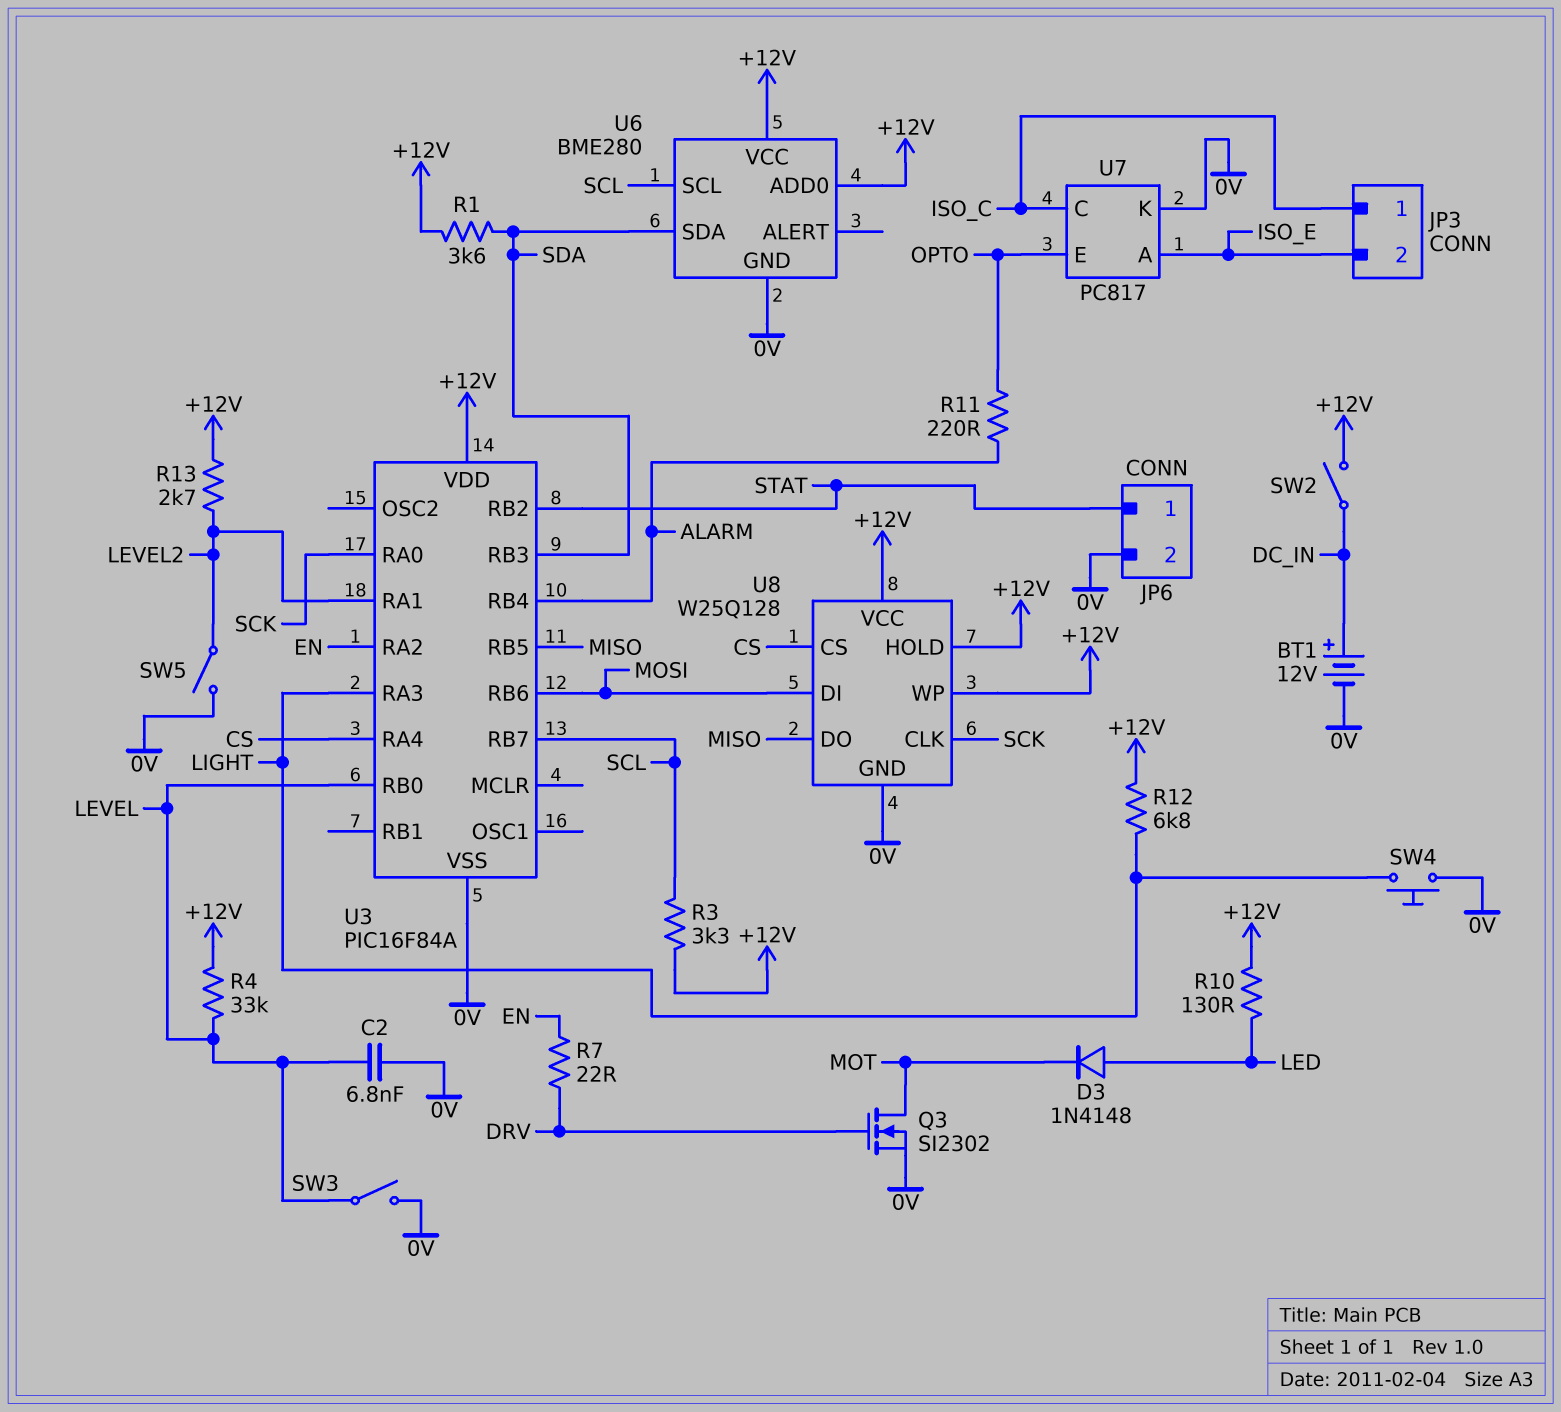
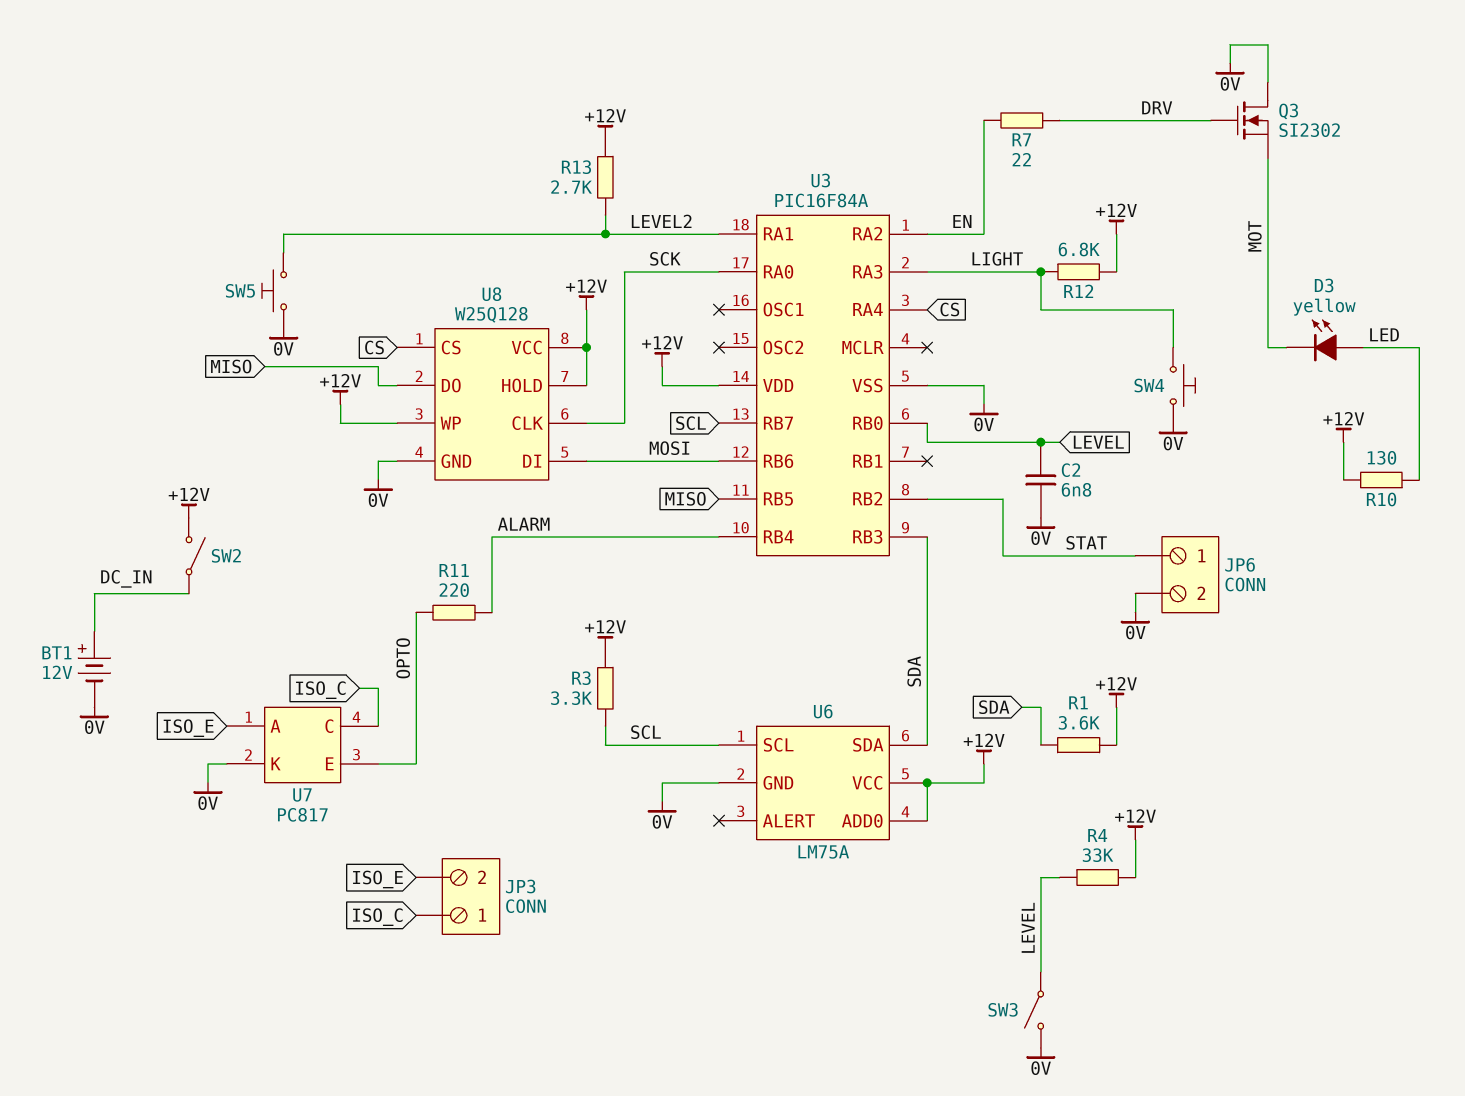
D3: diode 1N4148 (A LED, K MOT) -> LED yellow (A LED, K MOT)
Q3: NMOS SI2302 (G DRV, D MOT, S 0V) -> NMOS SI2302 (G DRV, D 0V, S MOT)
SW5: switch (0V, LEVEL2) -> button (0V, LEVEL2)
U6: BME280 -> LM75A

